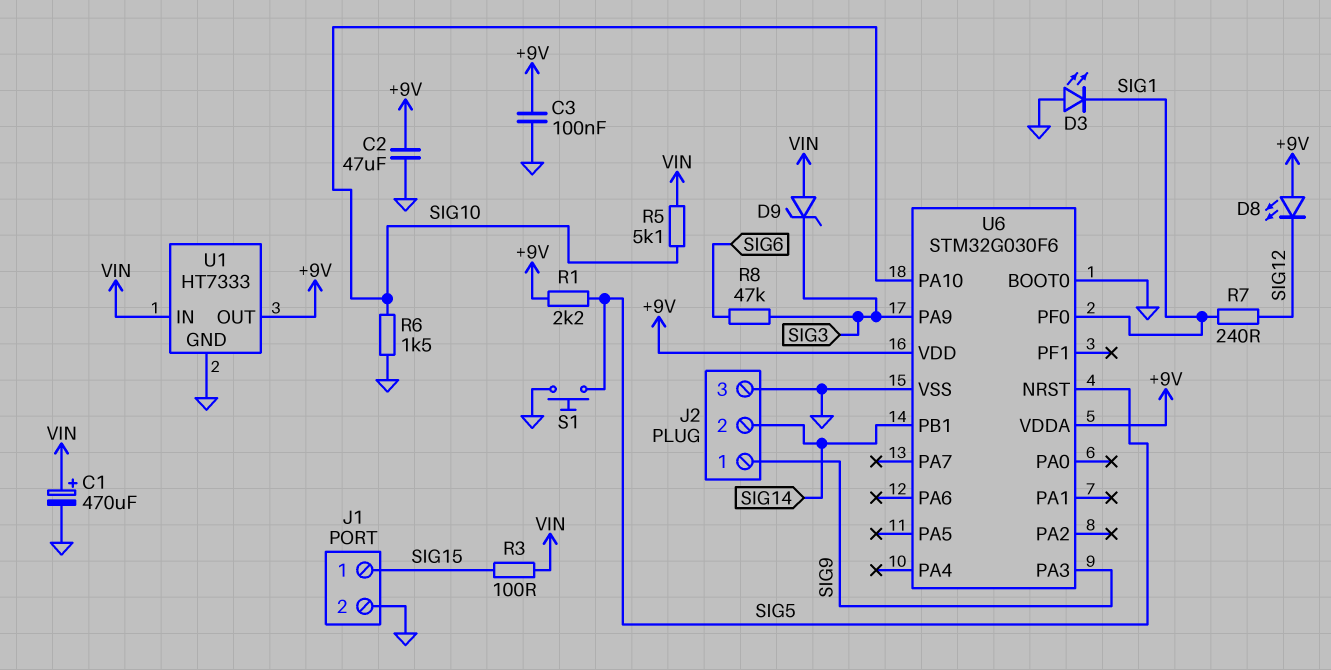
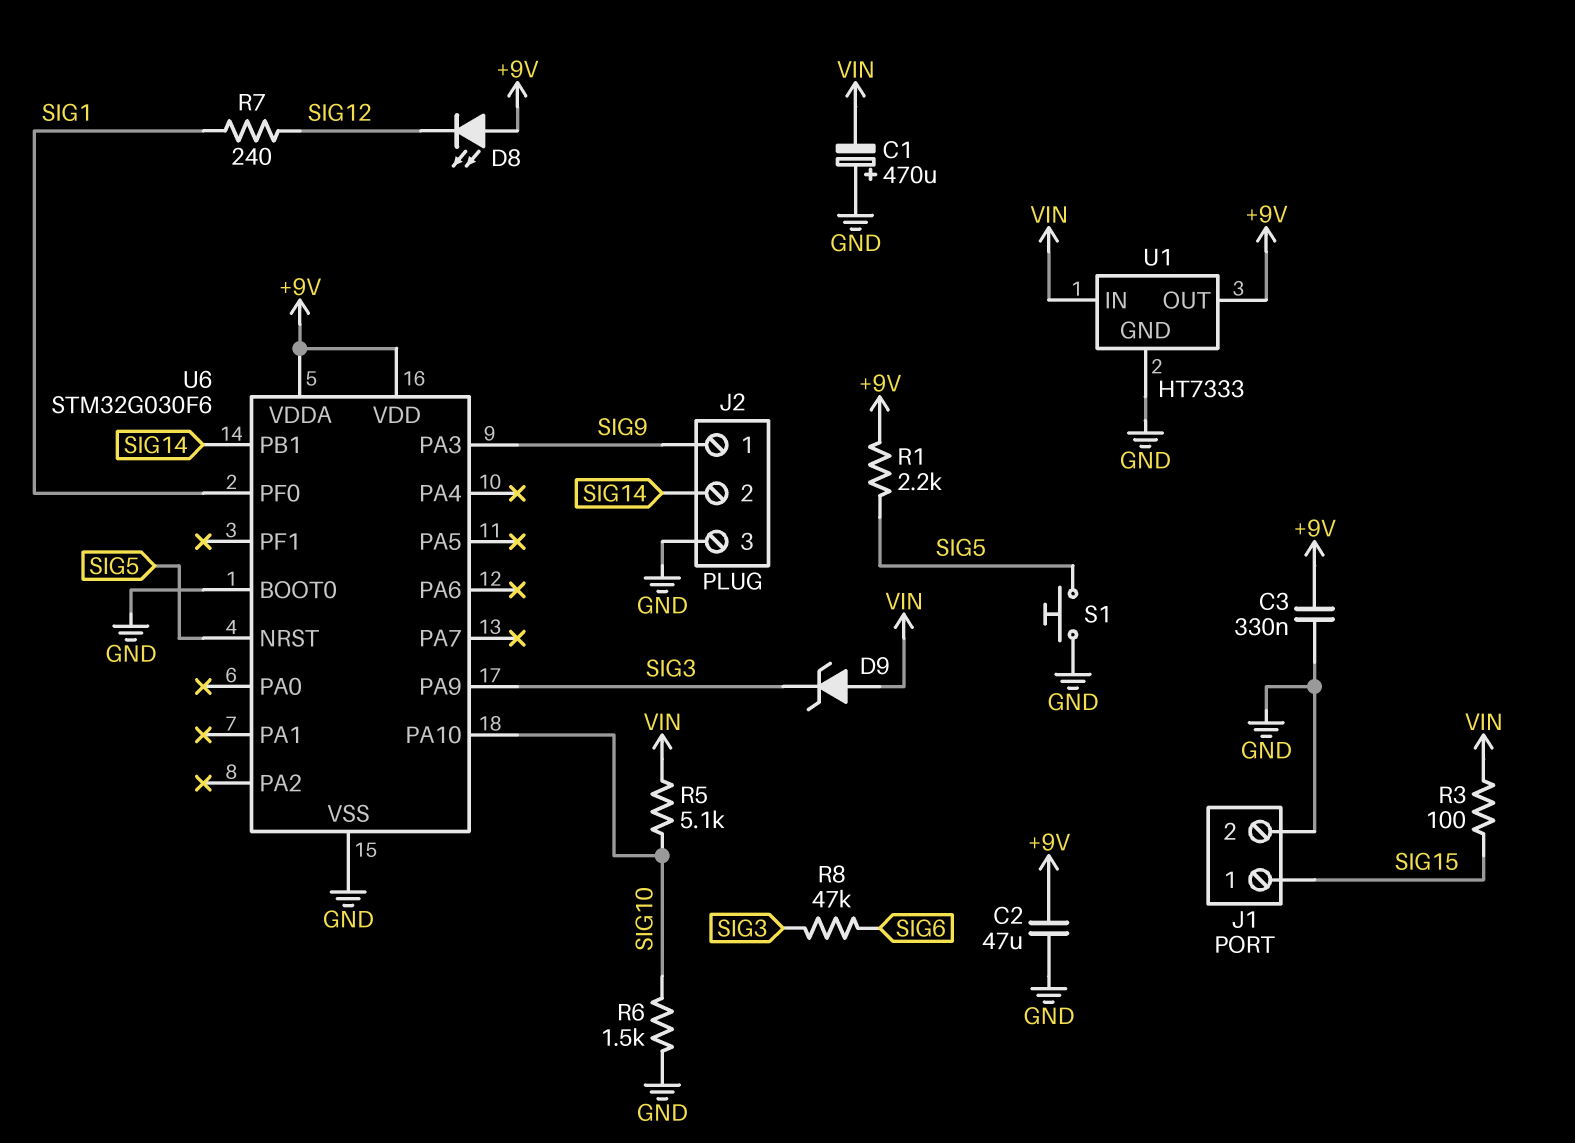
C1: 470uF (plus VIN, minus GND) -> 470uF (plus GND, minus VIN)
C3: 100nF (+9V, GND) -> 330nF (+9V, GND)
D3: LED (A GND, K SIG1) -> none

